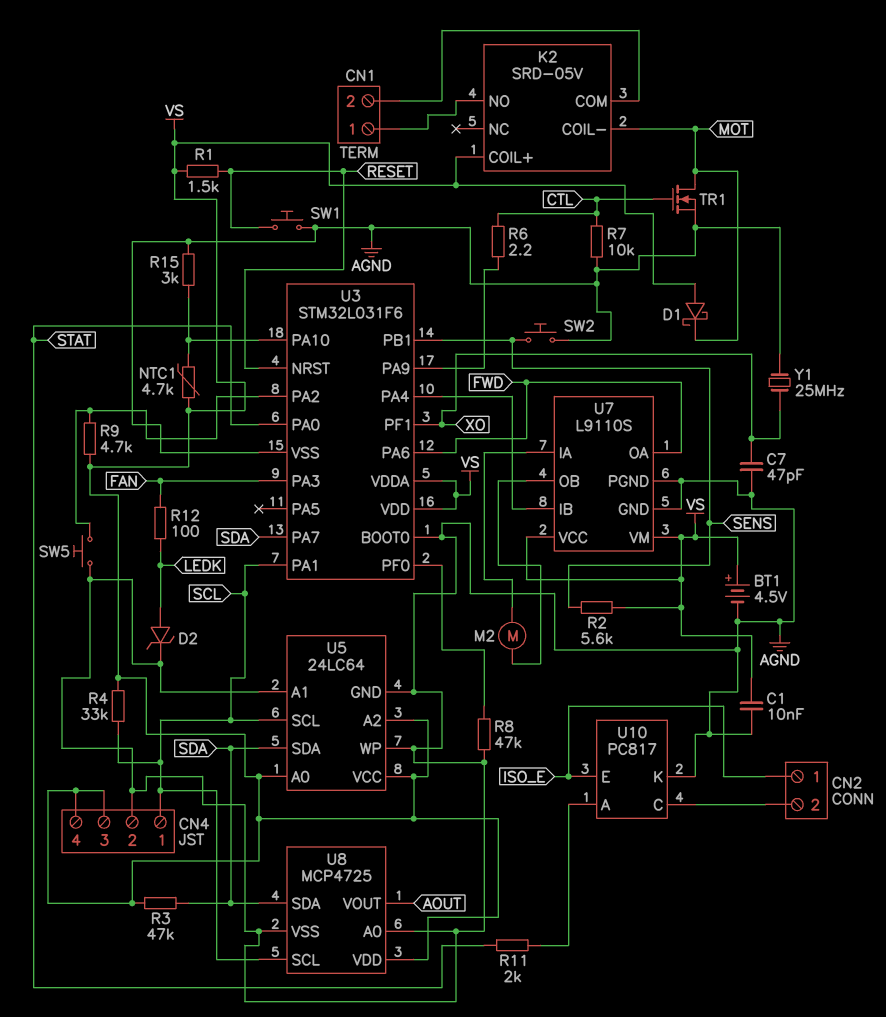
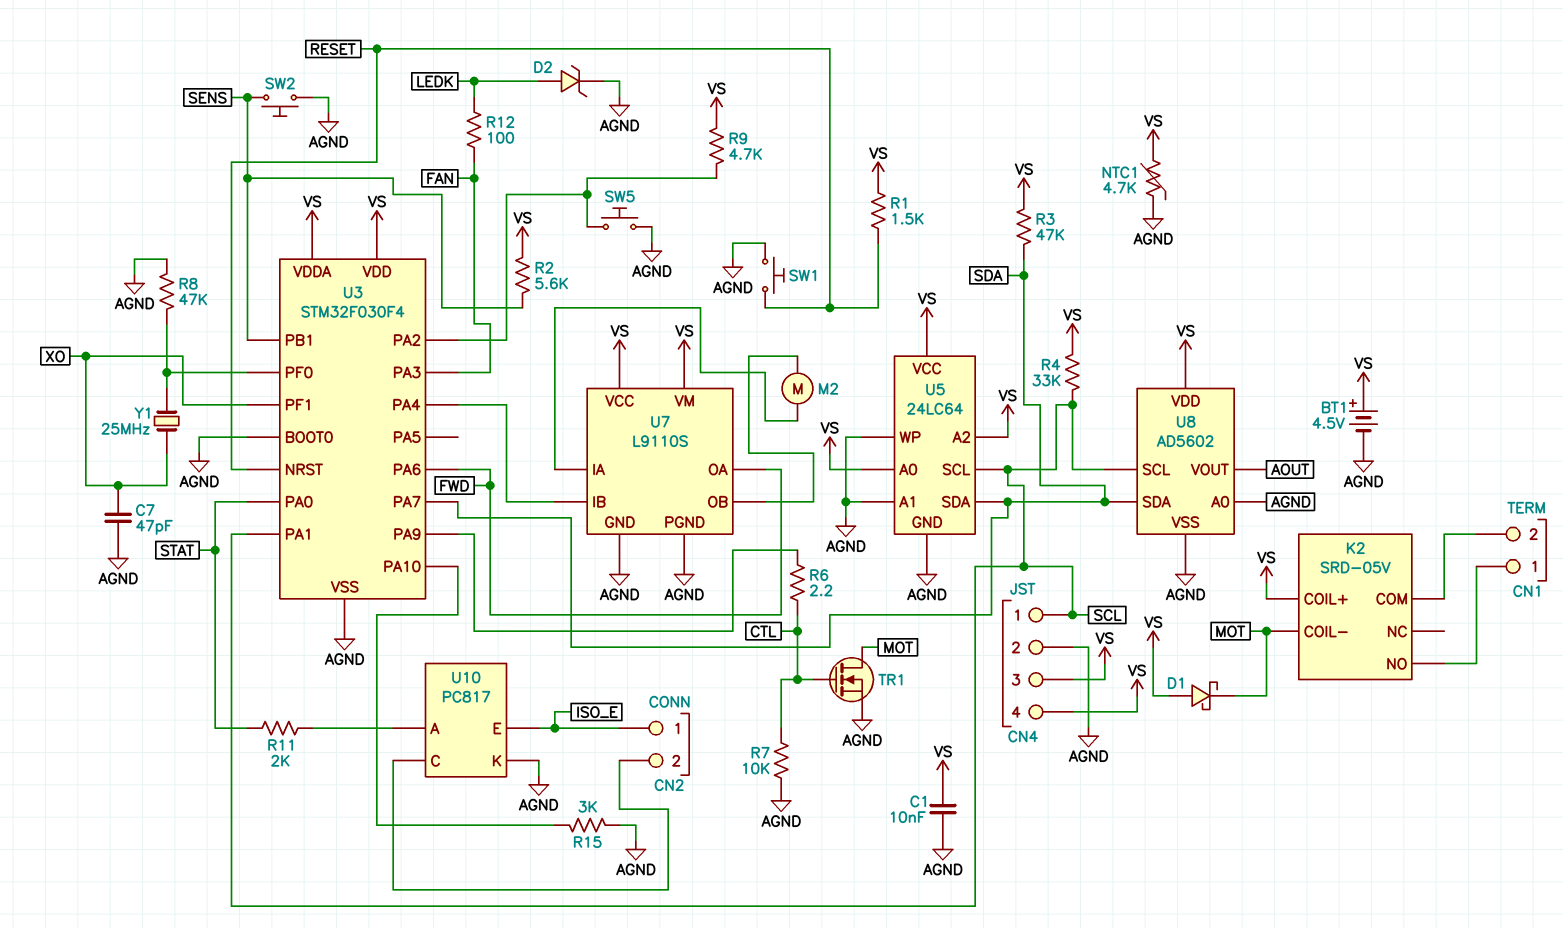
NTC1: 4.7k (U3/PA10, VS) -> 4.7k (AGND, VS)
U3: STM32L031F6 -> STM32F030F4
U8: MCP4725 -> AD5602
Y1: 25MHz (AGND, XO) -> 25MHz (U3/PF0, XO)

